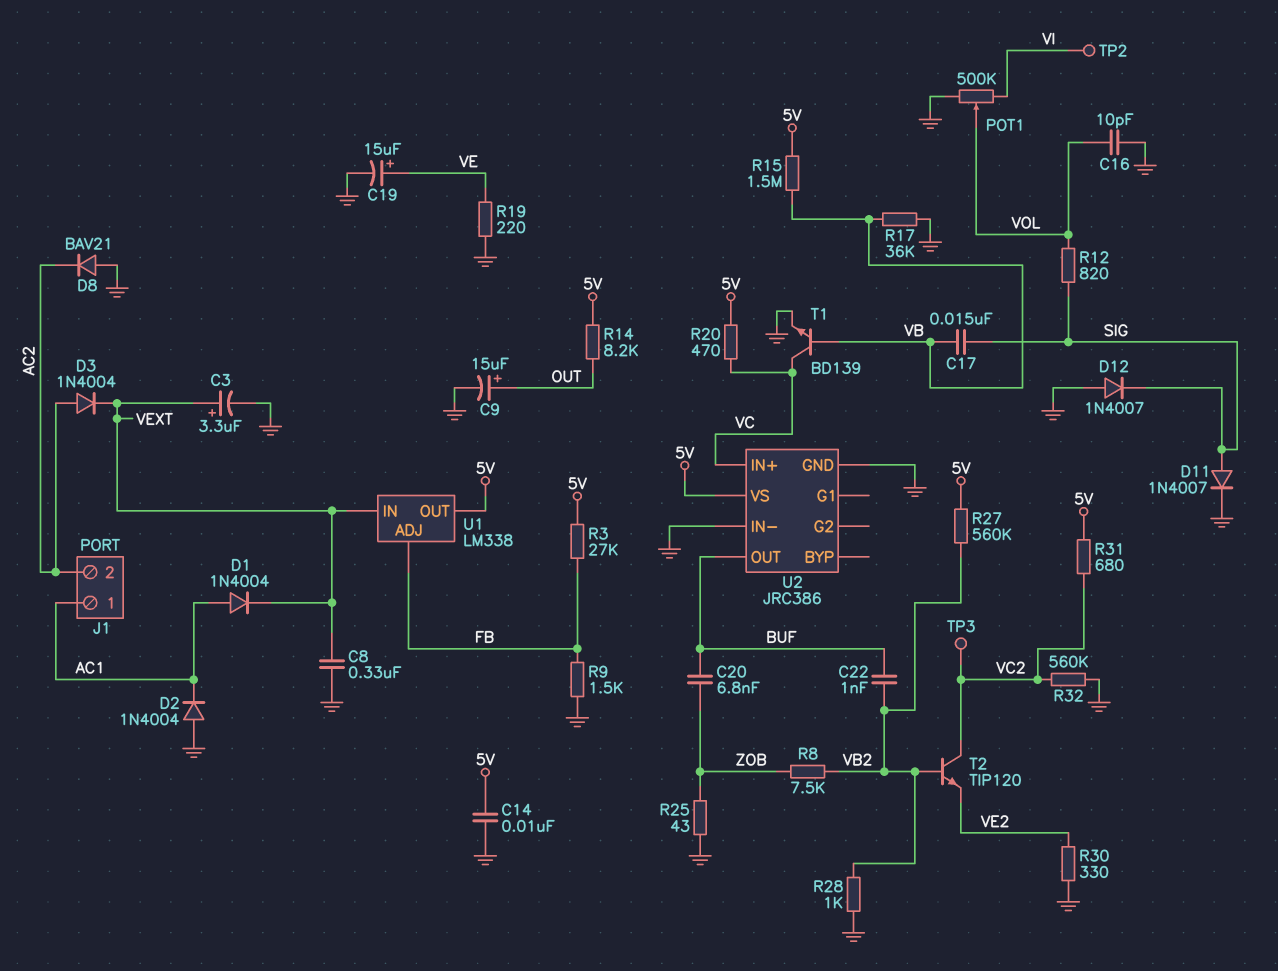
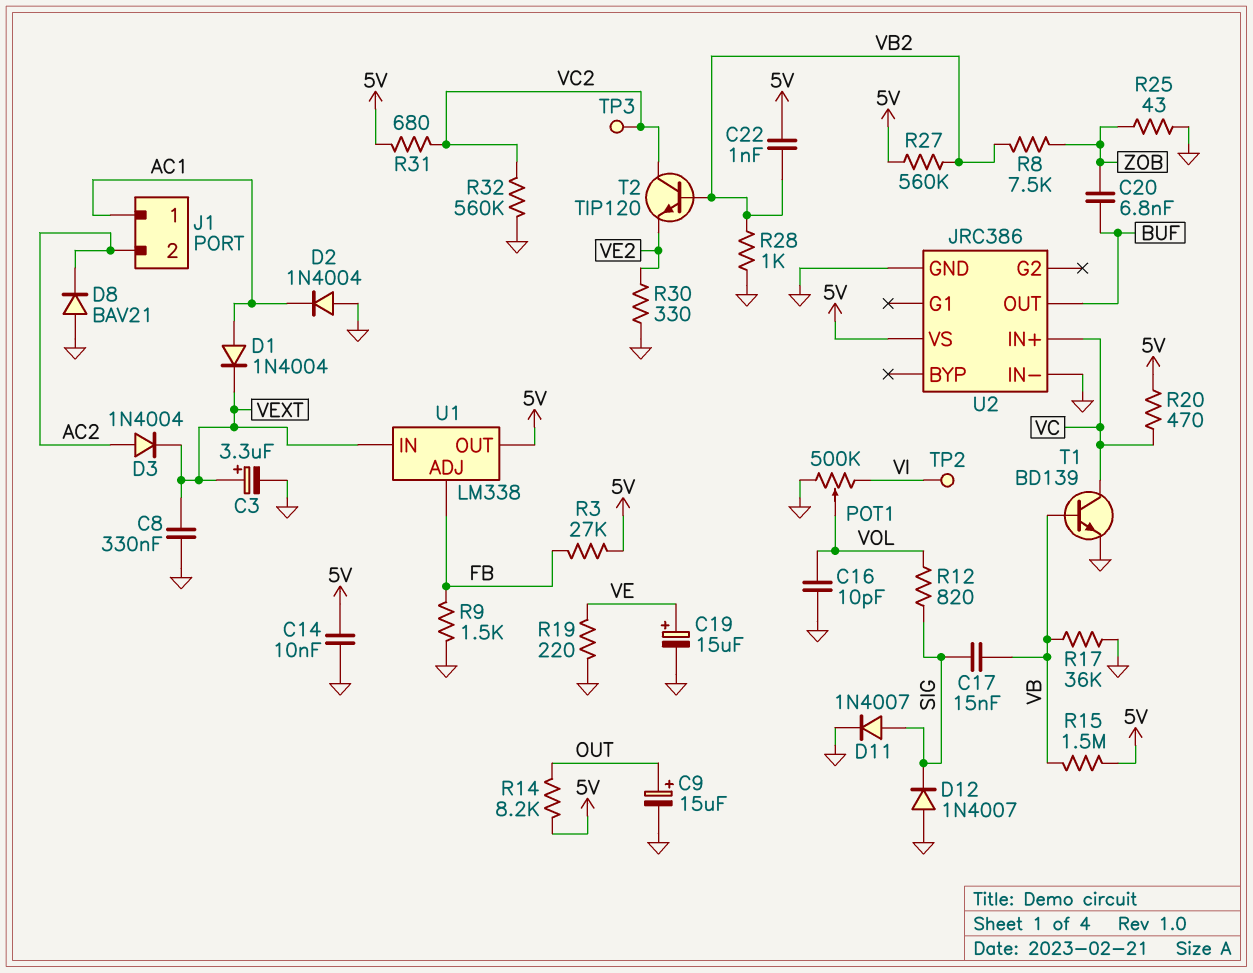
C22: 1nF (BUF, VB2) -> 1nF (5V, VB2)

